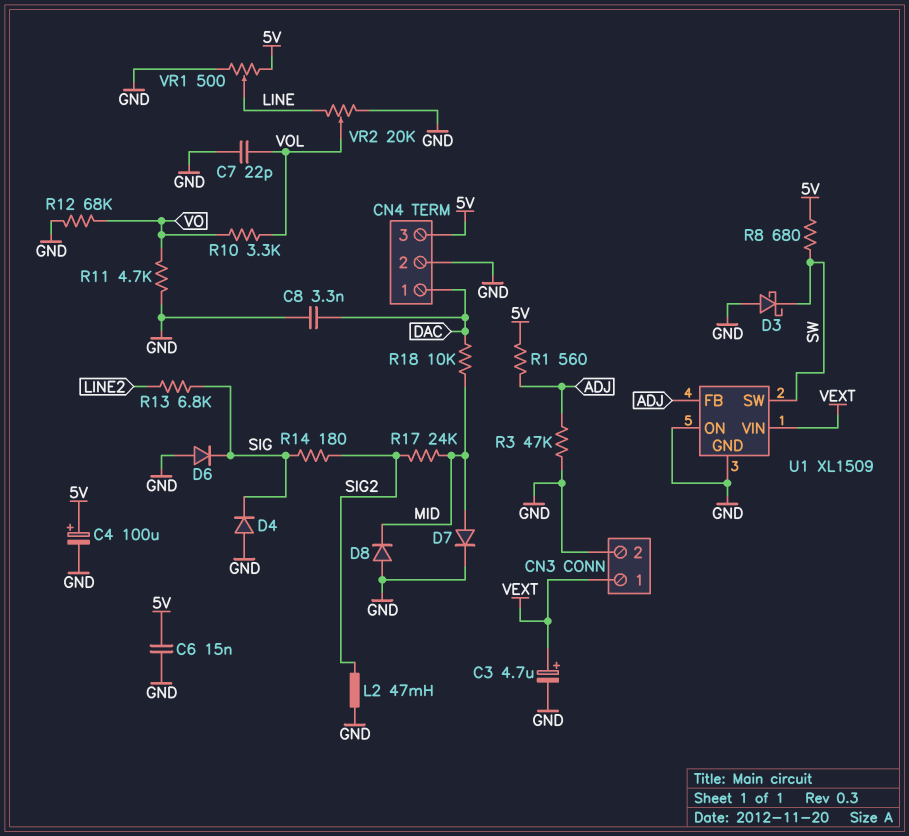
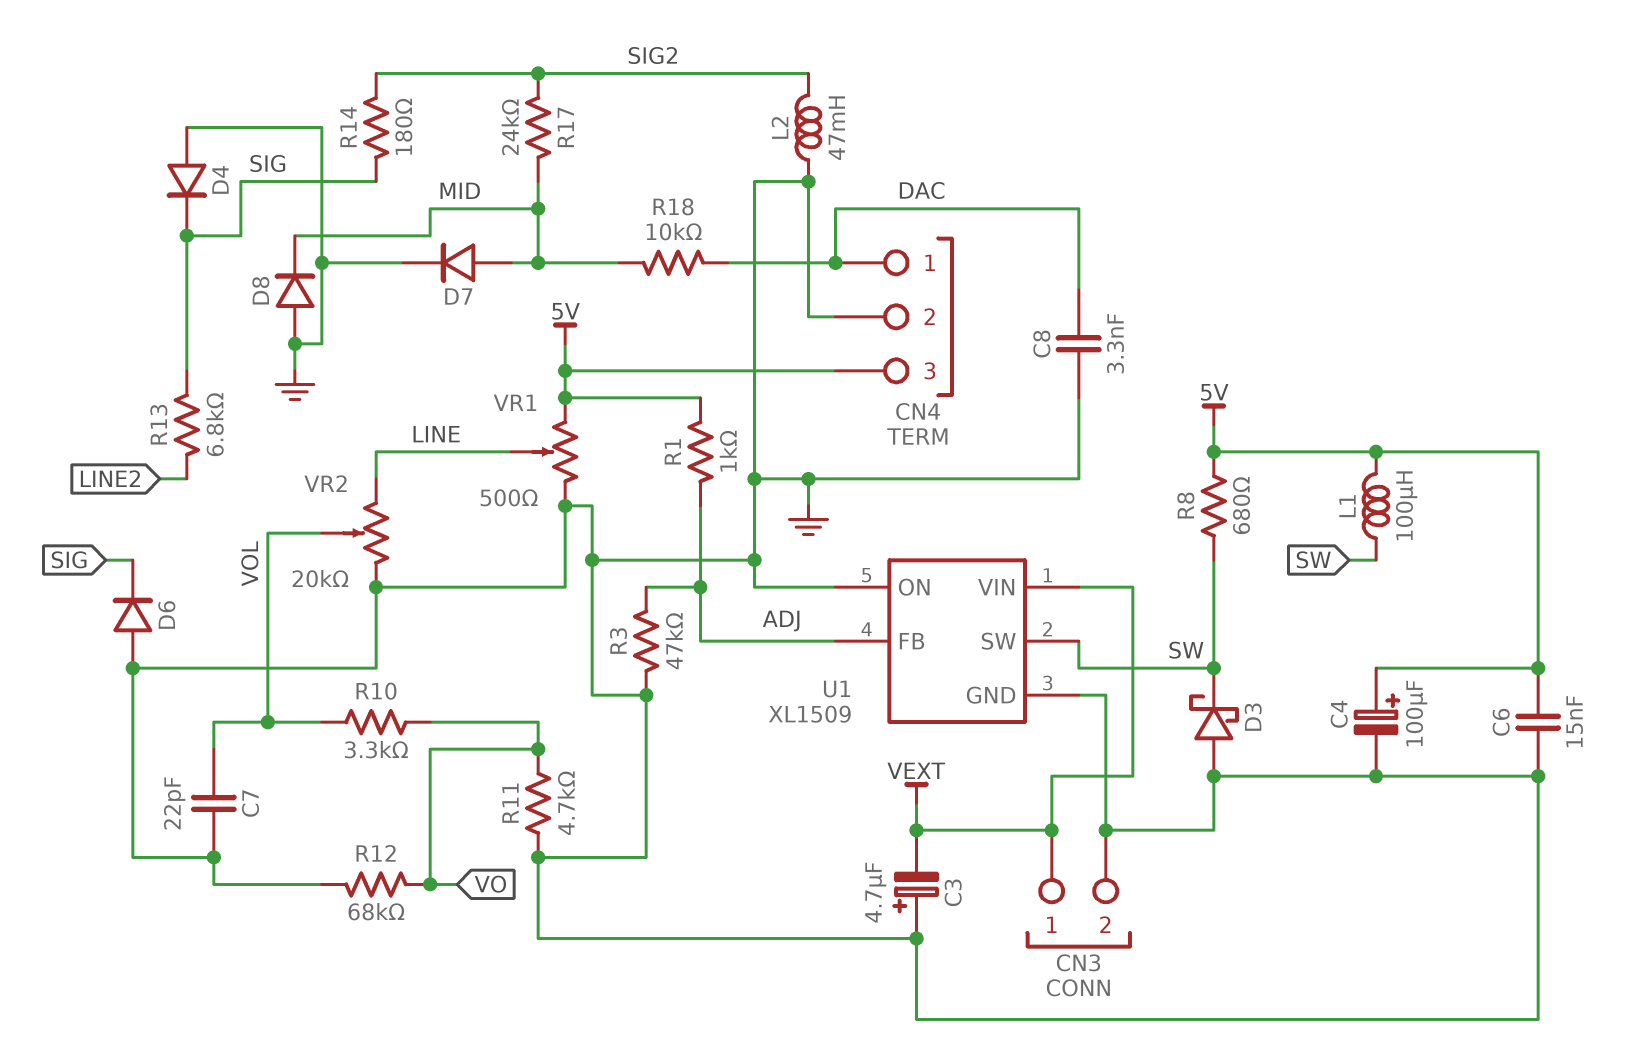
C3: 4.7uF (plus VEXT, minus GND) -> 4.7uF (plus GND, minus VEXT)
L1: none -> 100uH (5V, SW)
R1: 560 (5V, ADJ) -> 1k (5V, ADJ)

